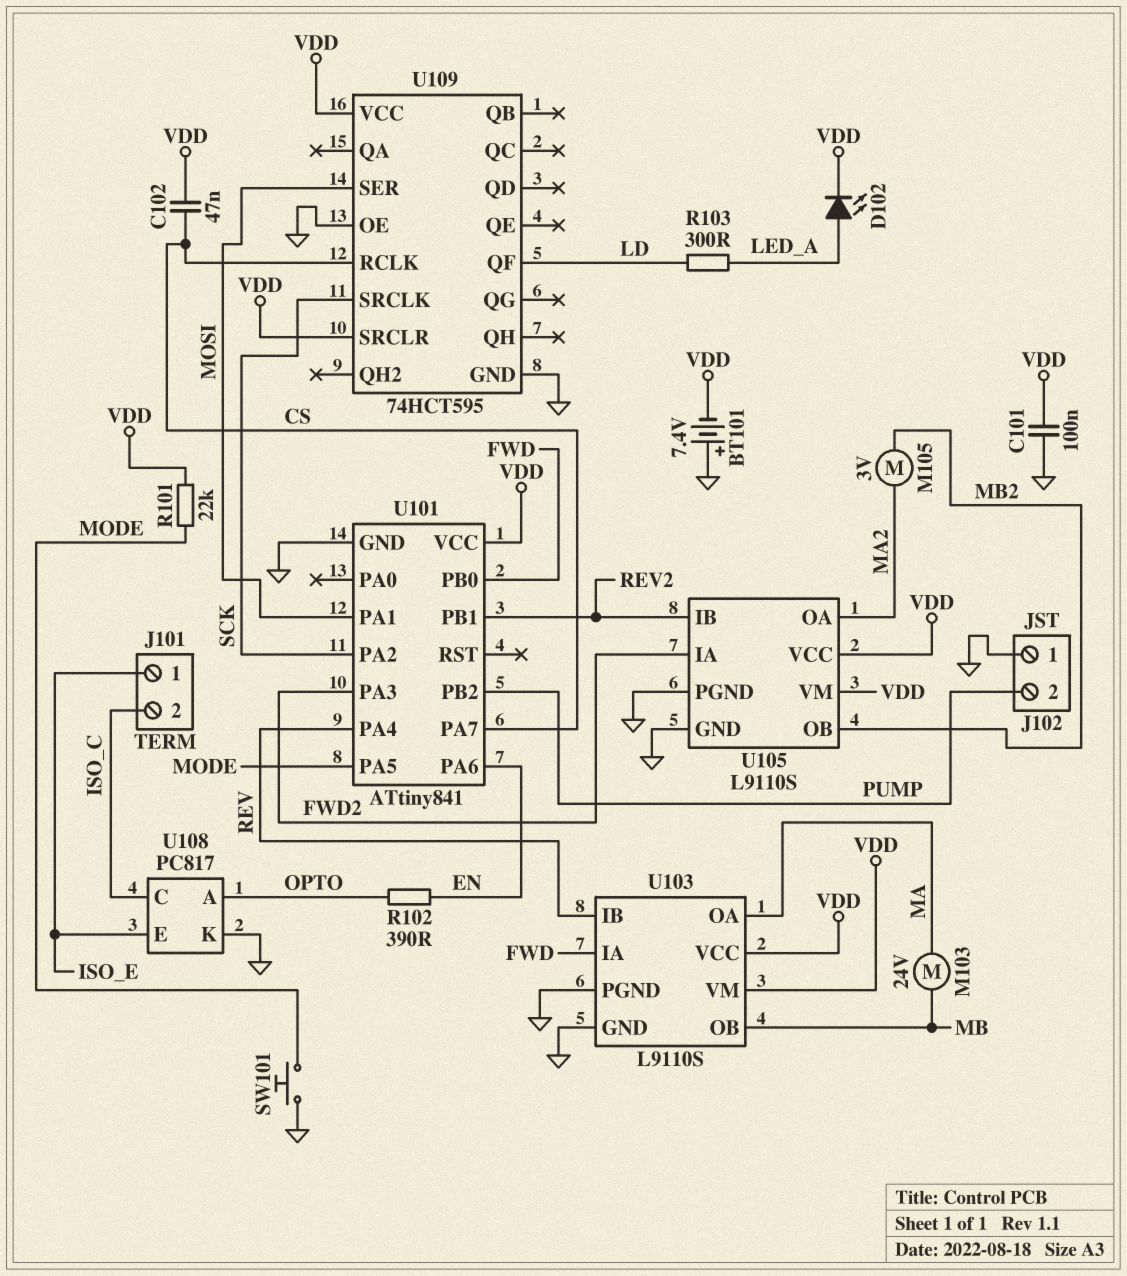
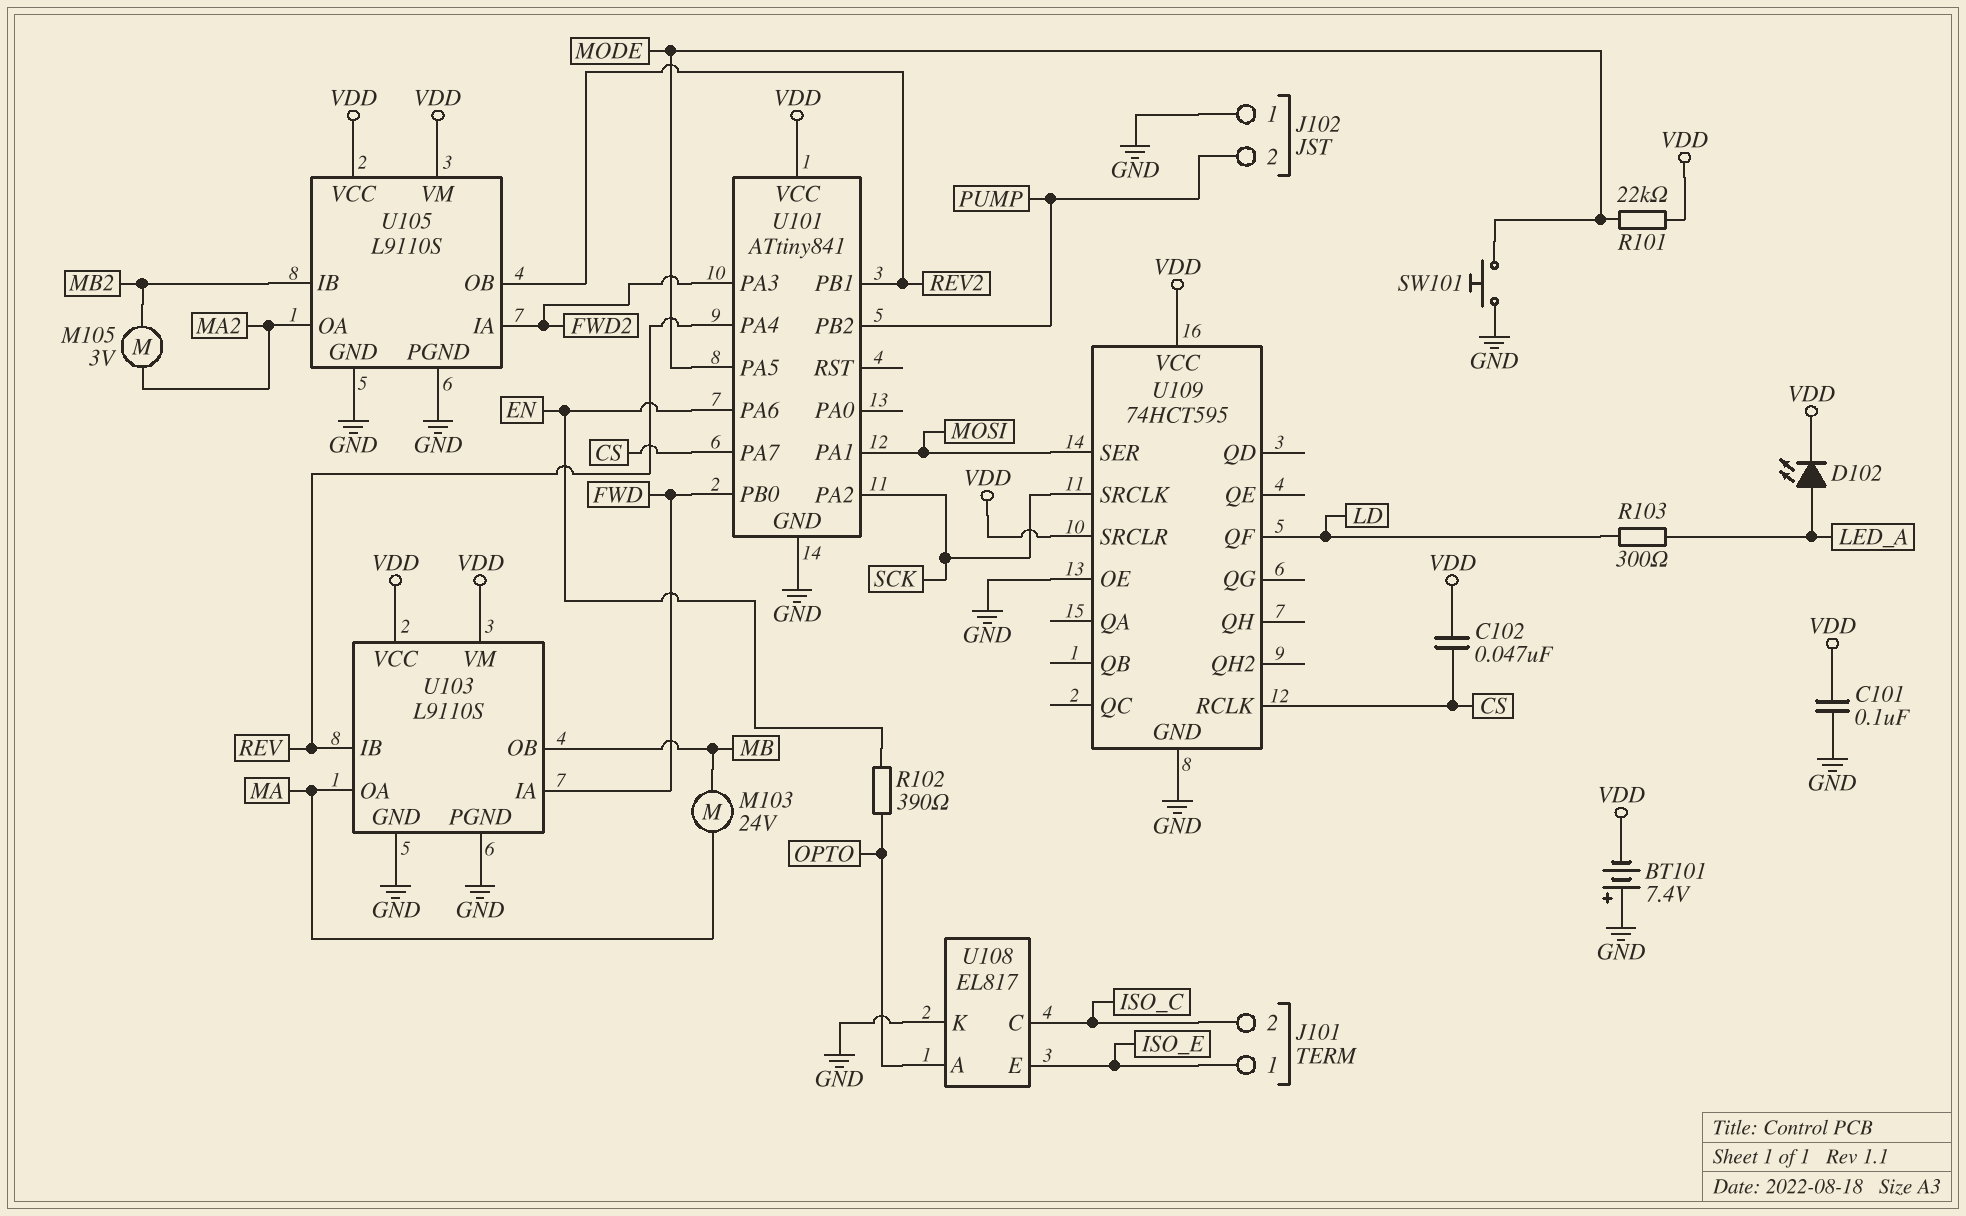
U105 pin IB: REV2 -> MB2
U105 pin OB: MB2 -> REV2
U108: PC817 -> EL817

